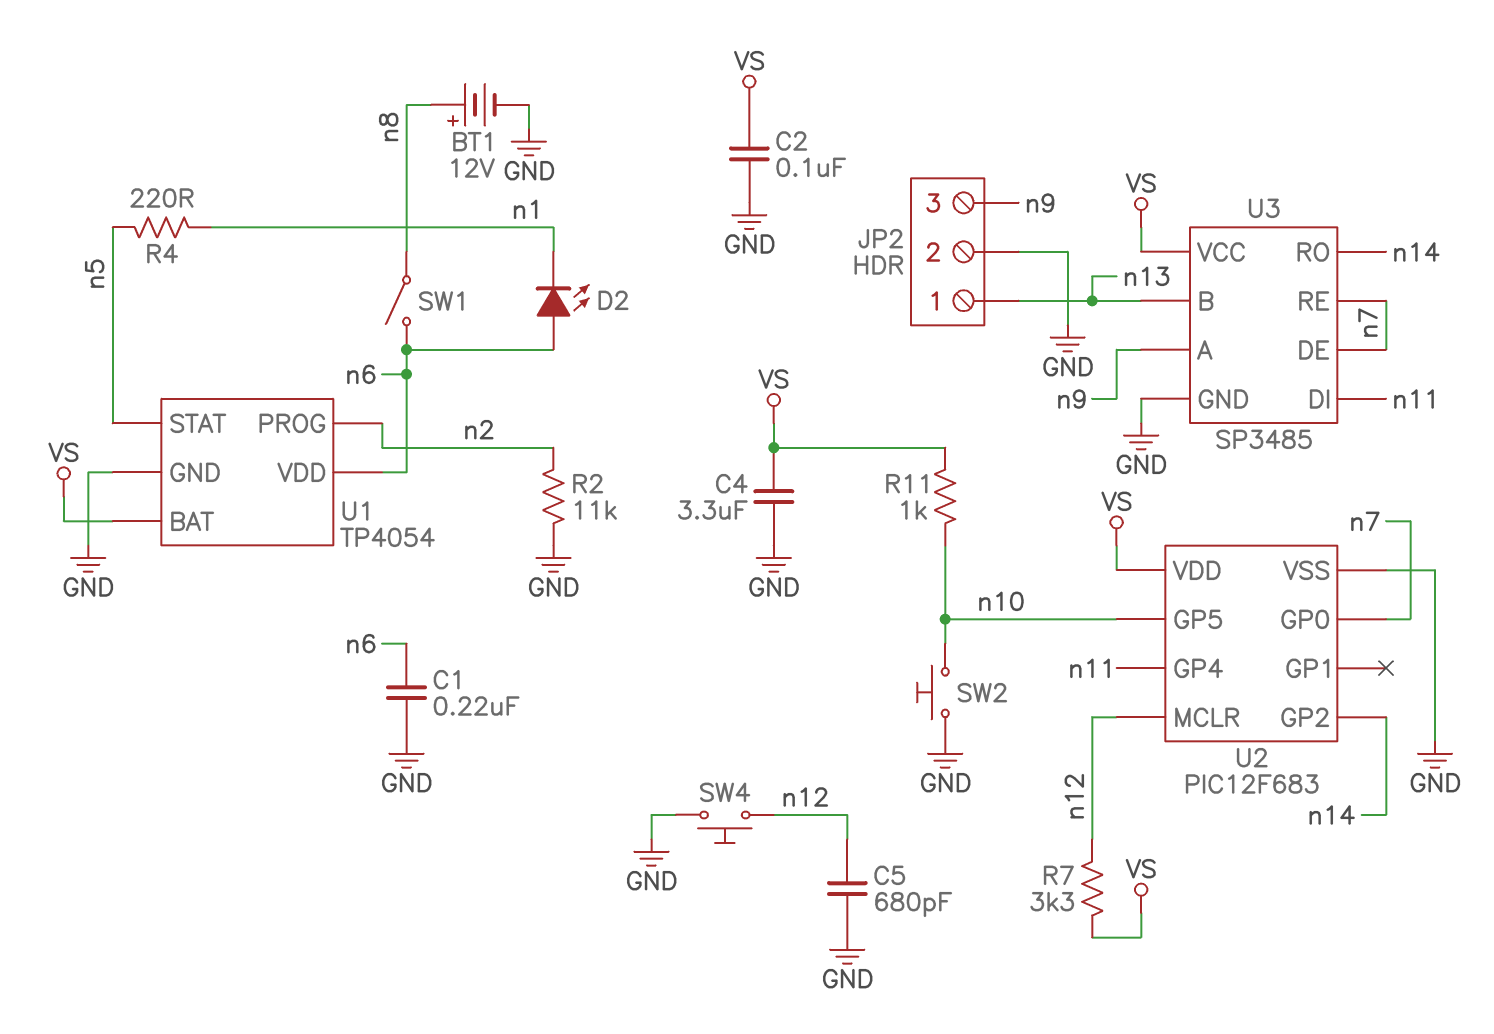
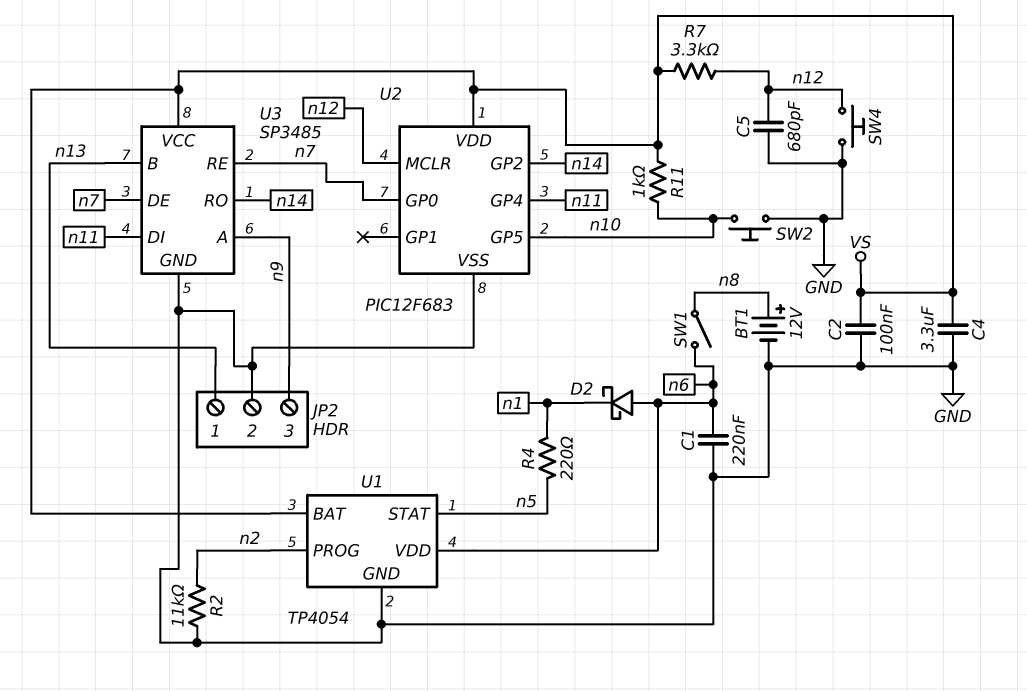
D2: LED (A n6, K n1) -> schottky (A n6, K n1)

